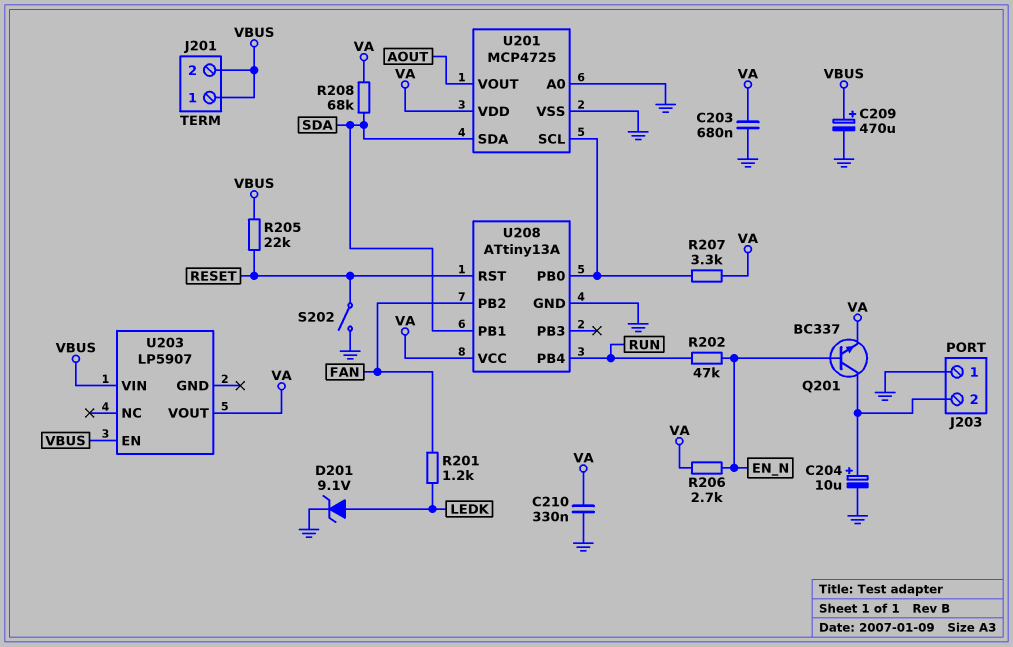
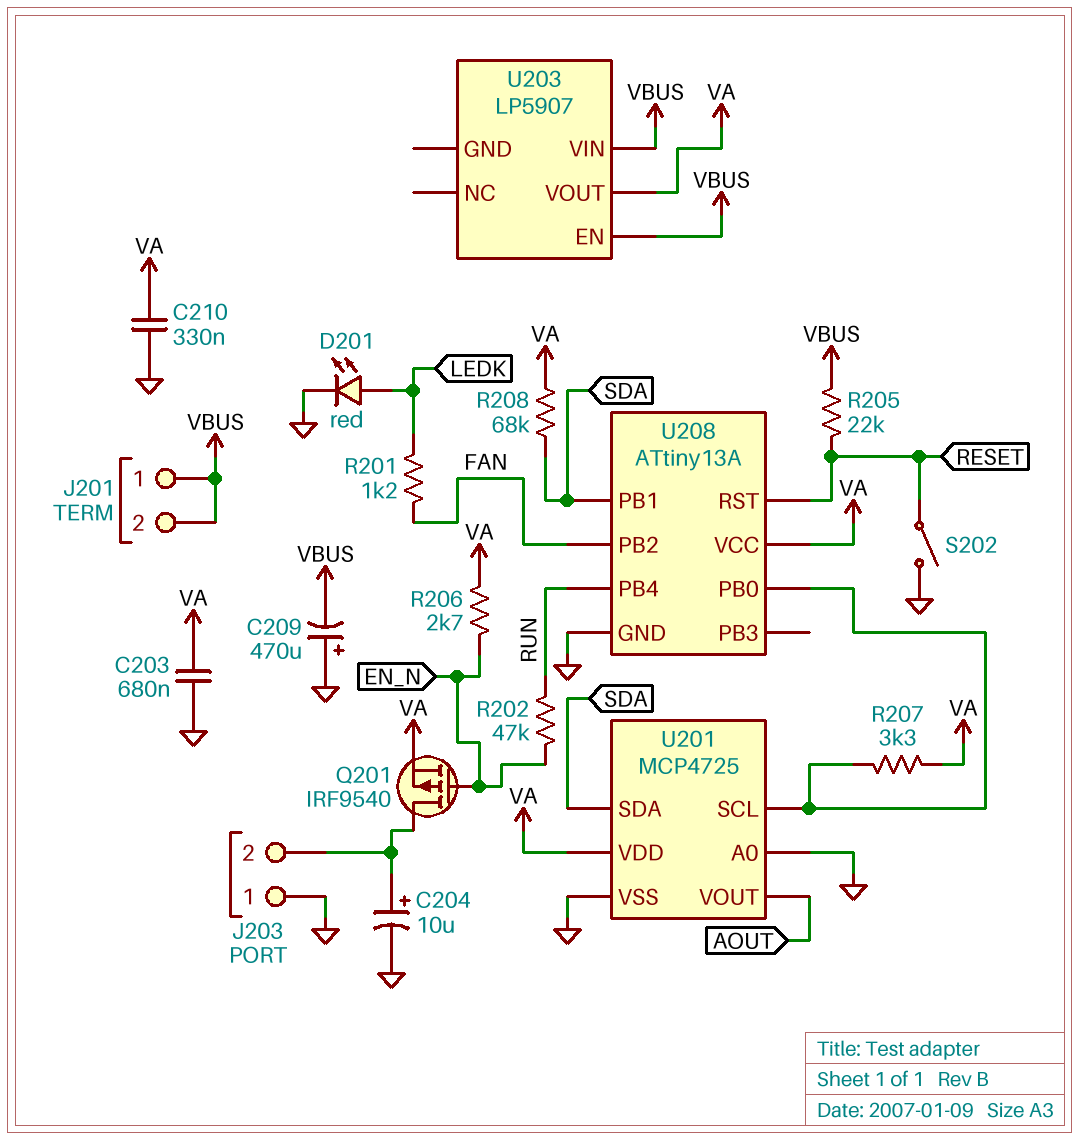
C209: 470uF (plus VBUS, minus GND) -> 470uF (plus GND, minus VBUS)
D201: zener 9.1V (A LEDK, K GND) -> LED red (A LEDK, K GND)
Q201: NPN BC337 (B EN_N, C J203/2, E VA) -> PMOS IRF9540 (G EN_N, D J203/2, S VA)

